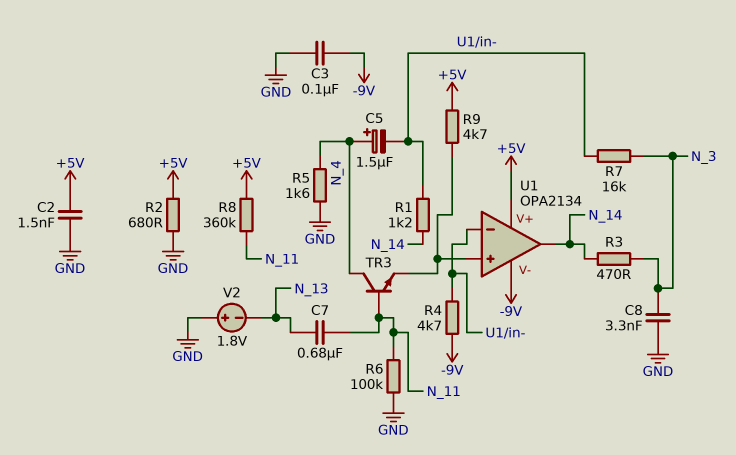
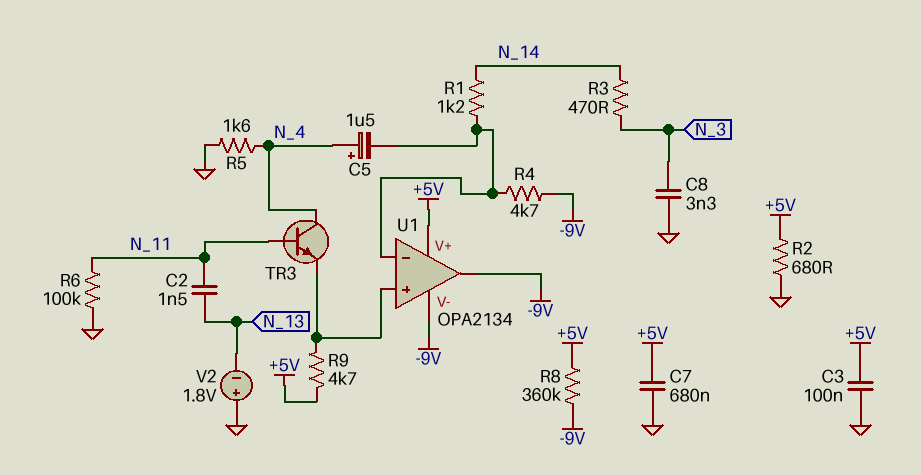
C2: 1.5nF (+5V, GND) -> 1.5nF (N_11, N_13)
C3: 100nF (-9V, GND) -> 100nF (+5V, GND)
C7: 680nF (N_11, N_13) -> 680nF (+5V, GND)
R7: 16k (N_3, U1/in-) -> none
R8: 360k (+5V, N_11) -> 360k (+5V, -9V)
U1 pin out: N_14 -> -9V

